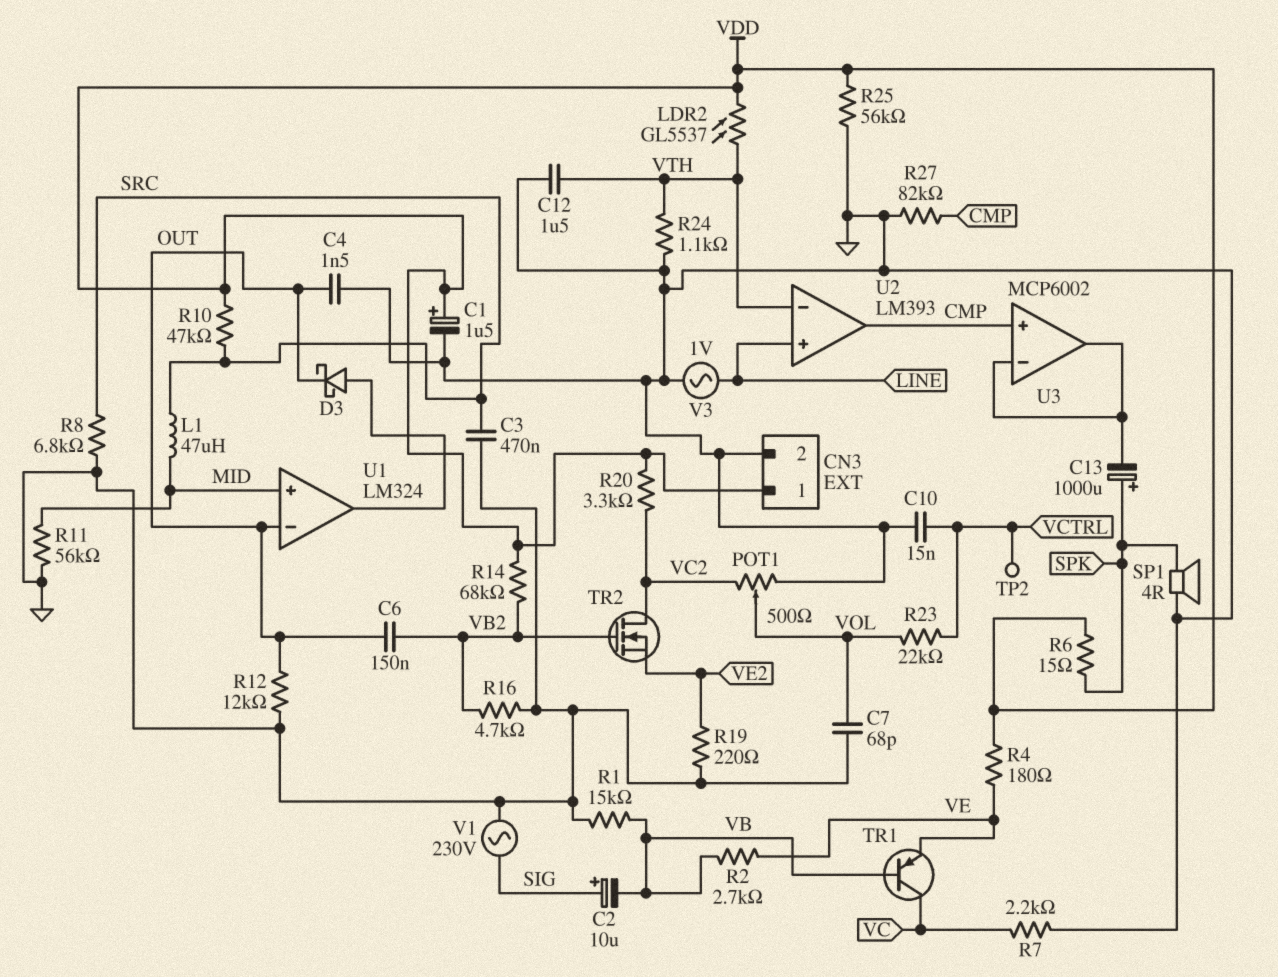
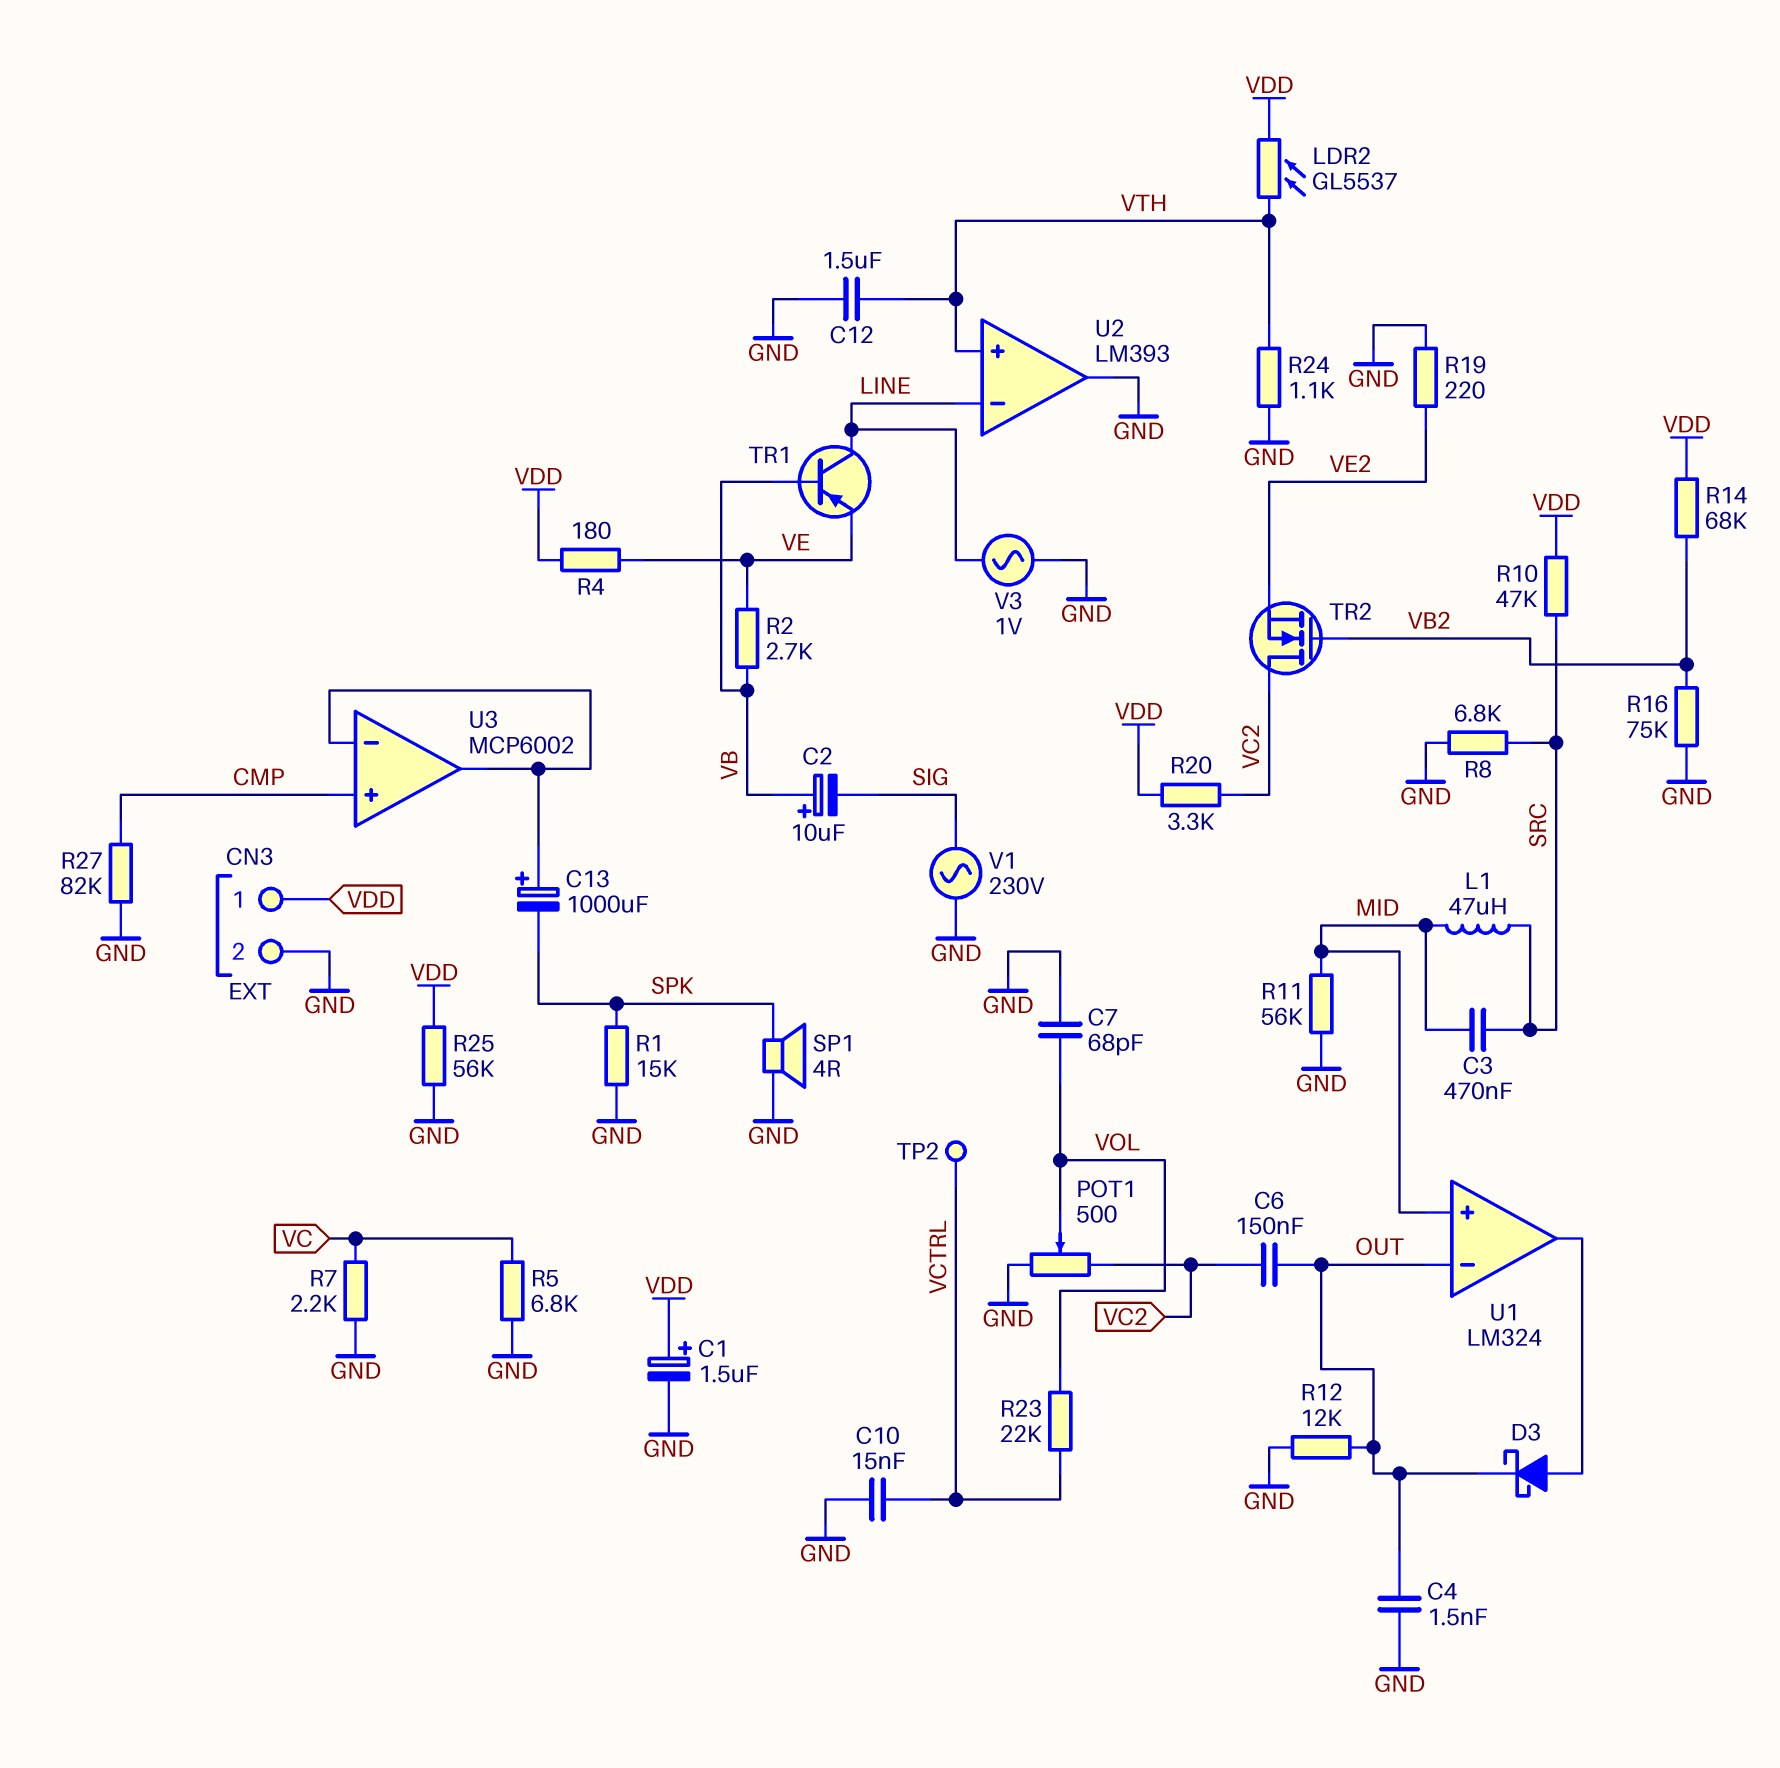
C2: 10uF (plus SIG, minus VB) -> 10uF (plus VB, minus SIG)
C3: 470nF (GND, SRC) -> 470nF (MID, SRC)
C6: 150nF (OUT, VB2) -> 150nF (OUT, VC2)
C13: 1000uF (plus SPK, minus U3/in-) -> 1000uF (plus U3/in-, minus SPK)
R1: 15k (GND, VB) -> 15k (GND, SPK)
R5: none -> 6.8k (GND, VC)
R6: 15 (SPK, VDD) -> none
R16: 4.7k (GND, VB2) -> 75k (GND, VB2)
TR1: PNP (B VB, C VC, E VE) -> PNP (B VB, C LINE, E VE)
U2 pin in+: LINE -> VTH
U2 pin in-: VTH -> LINE
U2 pin out: CMP -> GND

